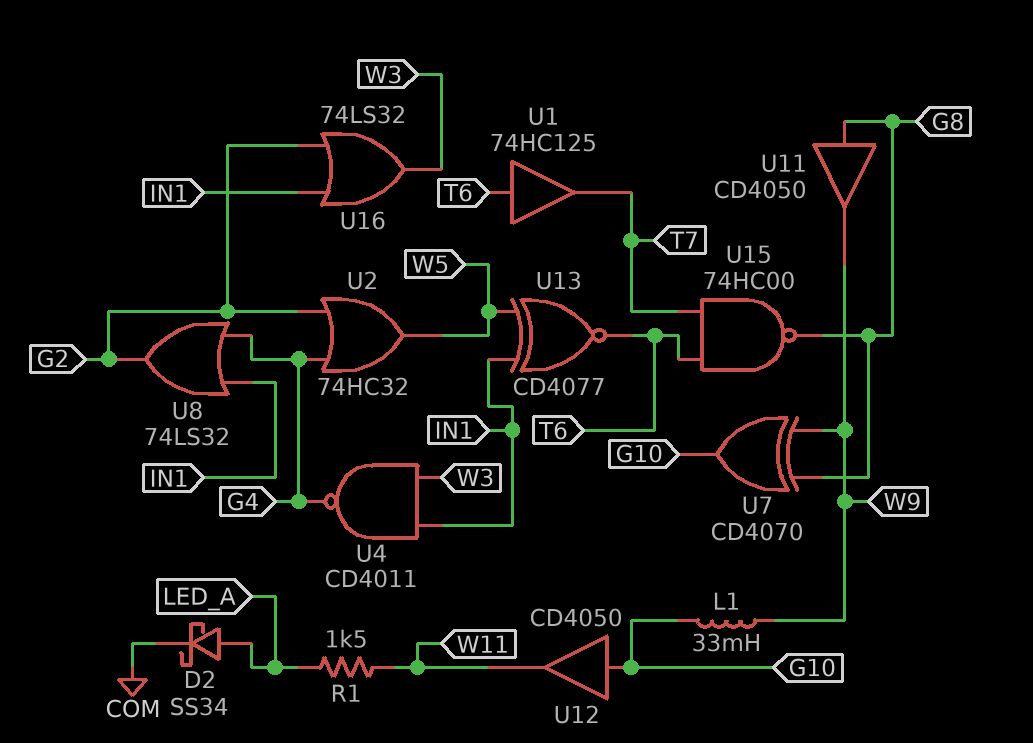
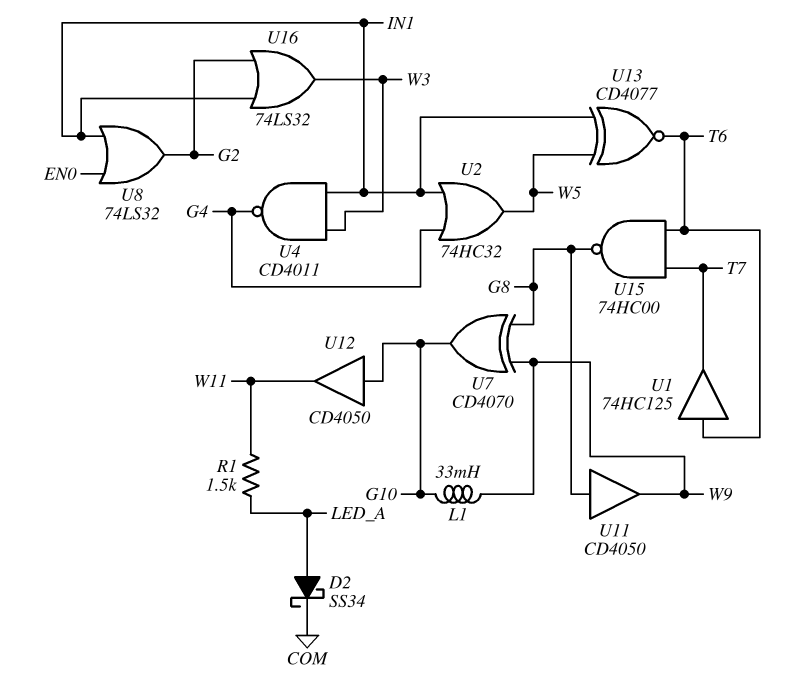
U2: OR 74HC32 (in G2, in G4, out W5) -> OR 74HC32 (in G4, in IN1, out W5)
U8: OR 74LS32 (in G4, in IN1, out G2) -> OR 74LS32 (in EN0, in IN1, out G2)

